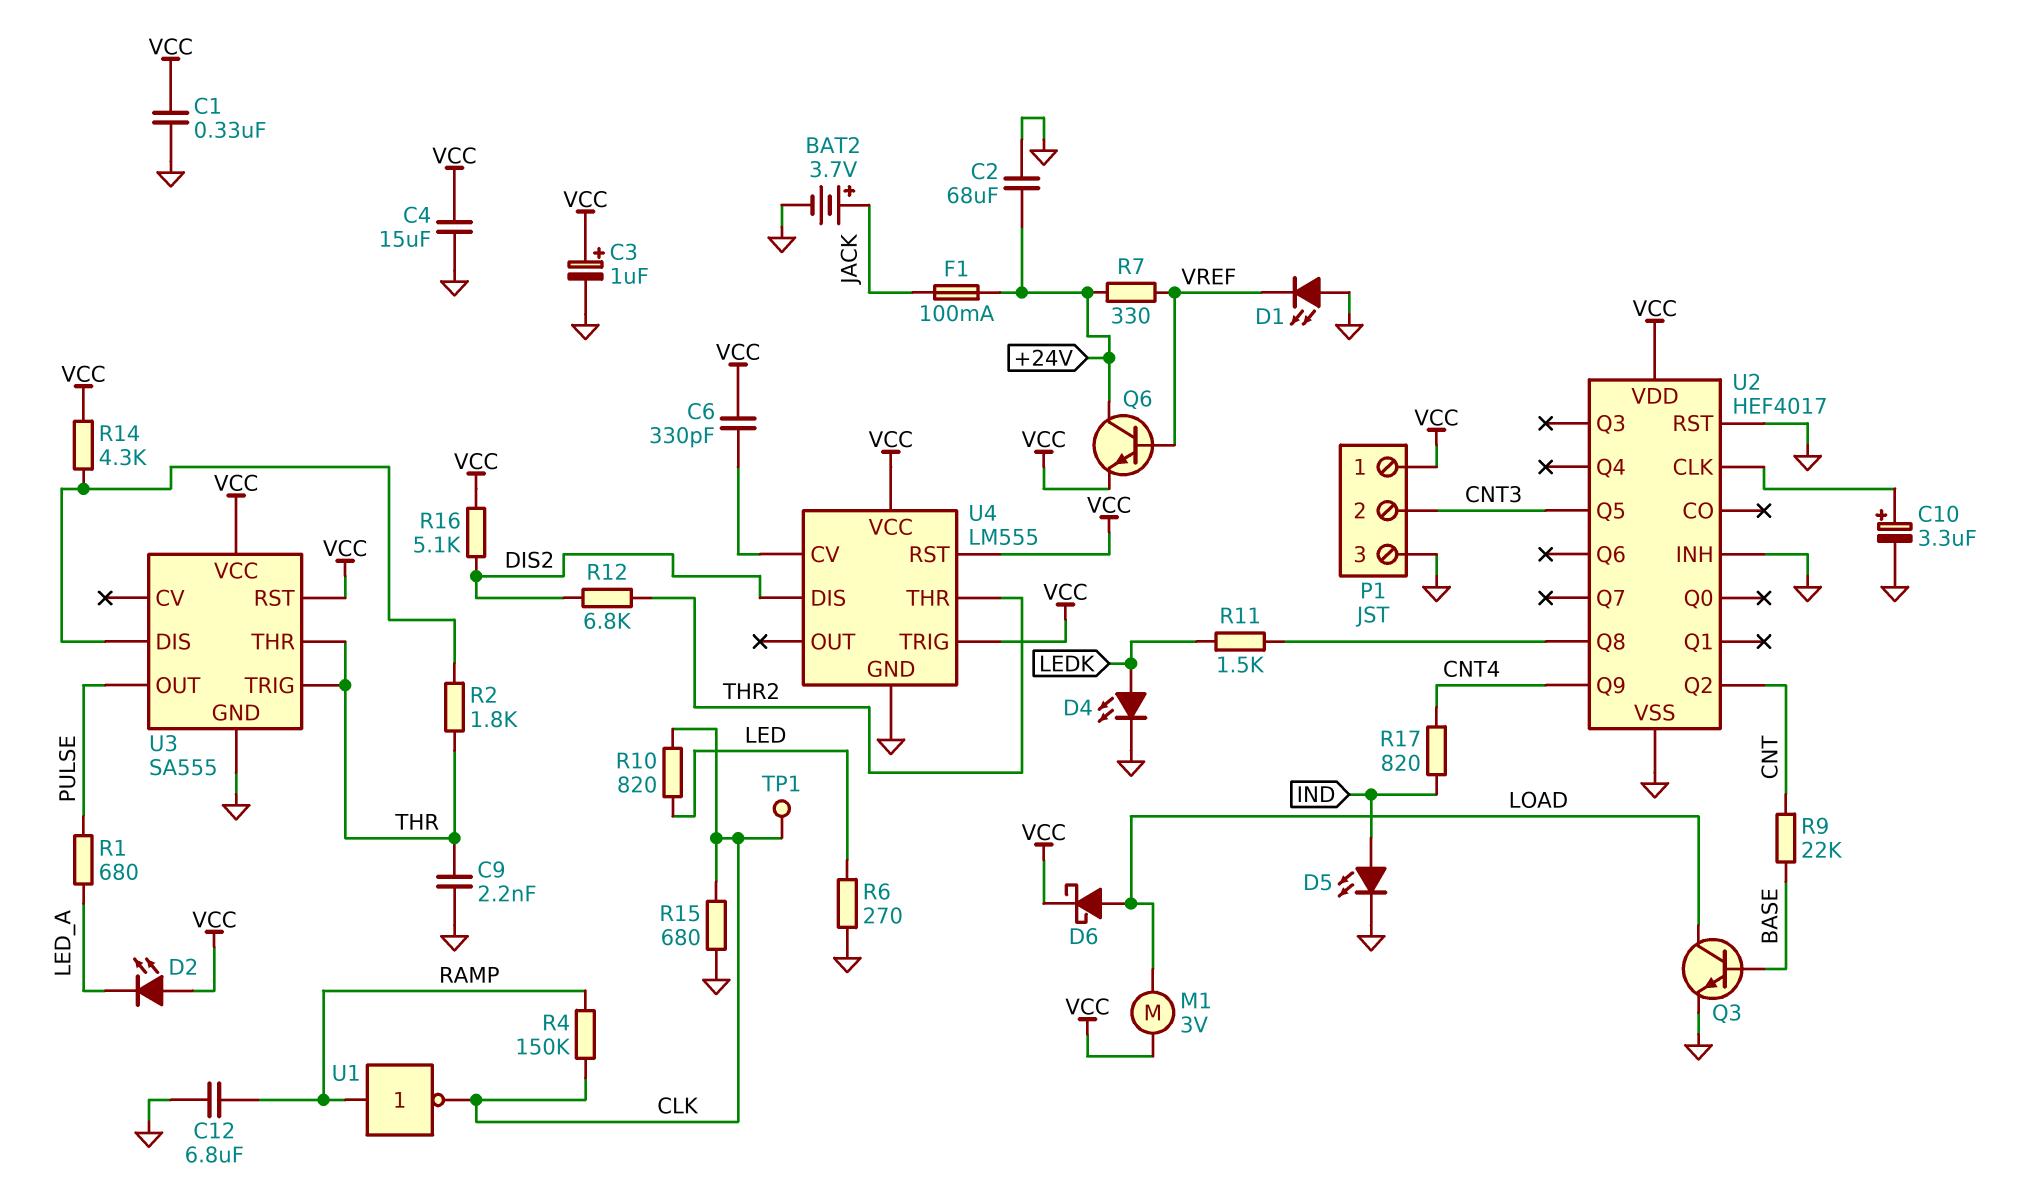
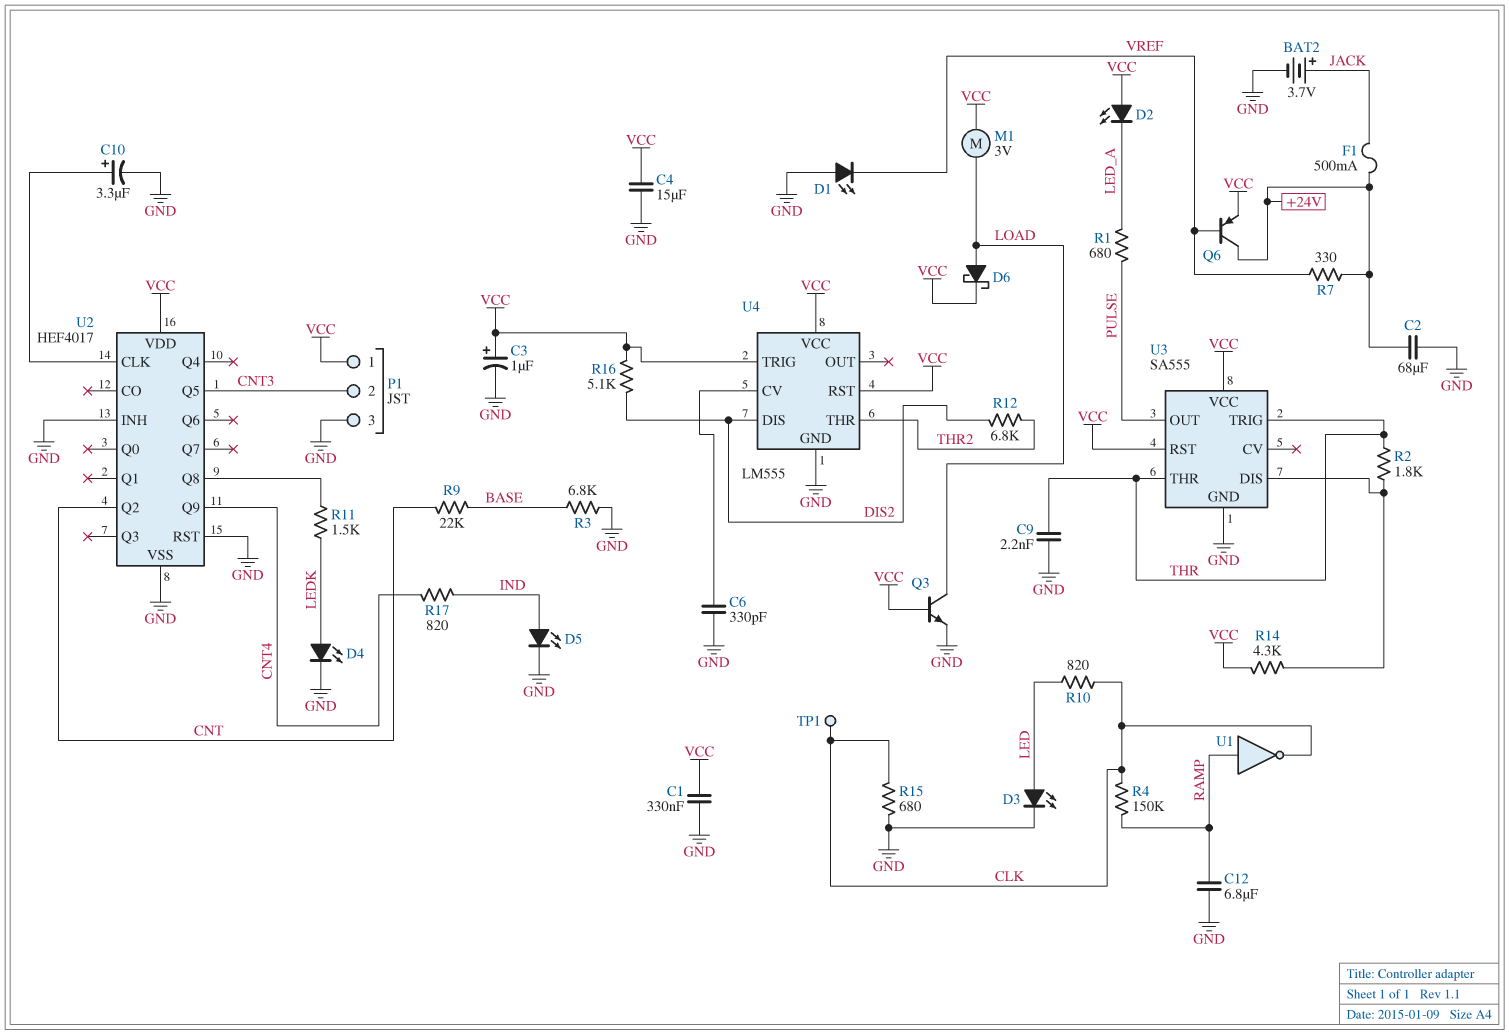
C6: 330pF (U4/CV, VCC) -> 330pF (GND, U4/CV)
D3: none -> LED (A LED, K GND)
F1: 100mA (+24V, JACK) -> 500mA (+24V, JACK)
Q3: NPN (B BASE, C LOAD, E GND) -> NPN (B VCC, C LOAD, E GND)
Q6: NPN (B VREF, C +24V, E VCC) -> PNP (B VREF, C +24V, E VCC)
R3: none -> 6.8k (BASE, GND)
R6: 270 (GND, LED) -> none

